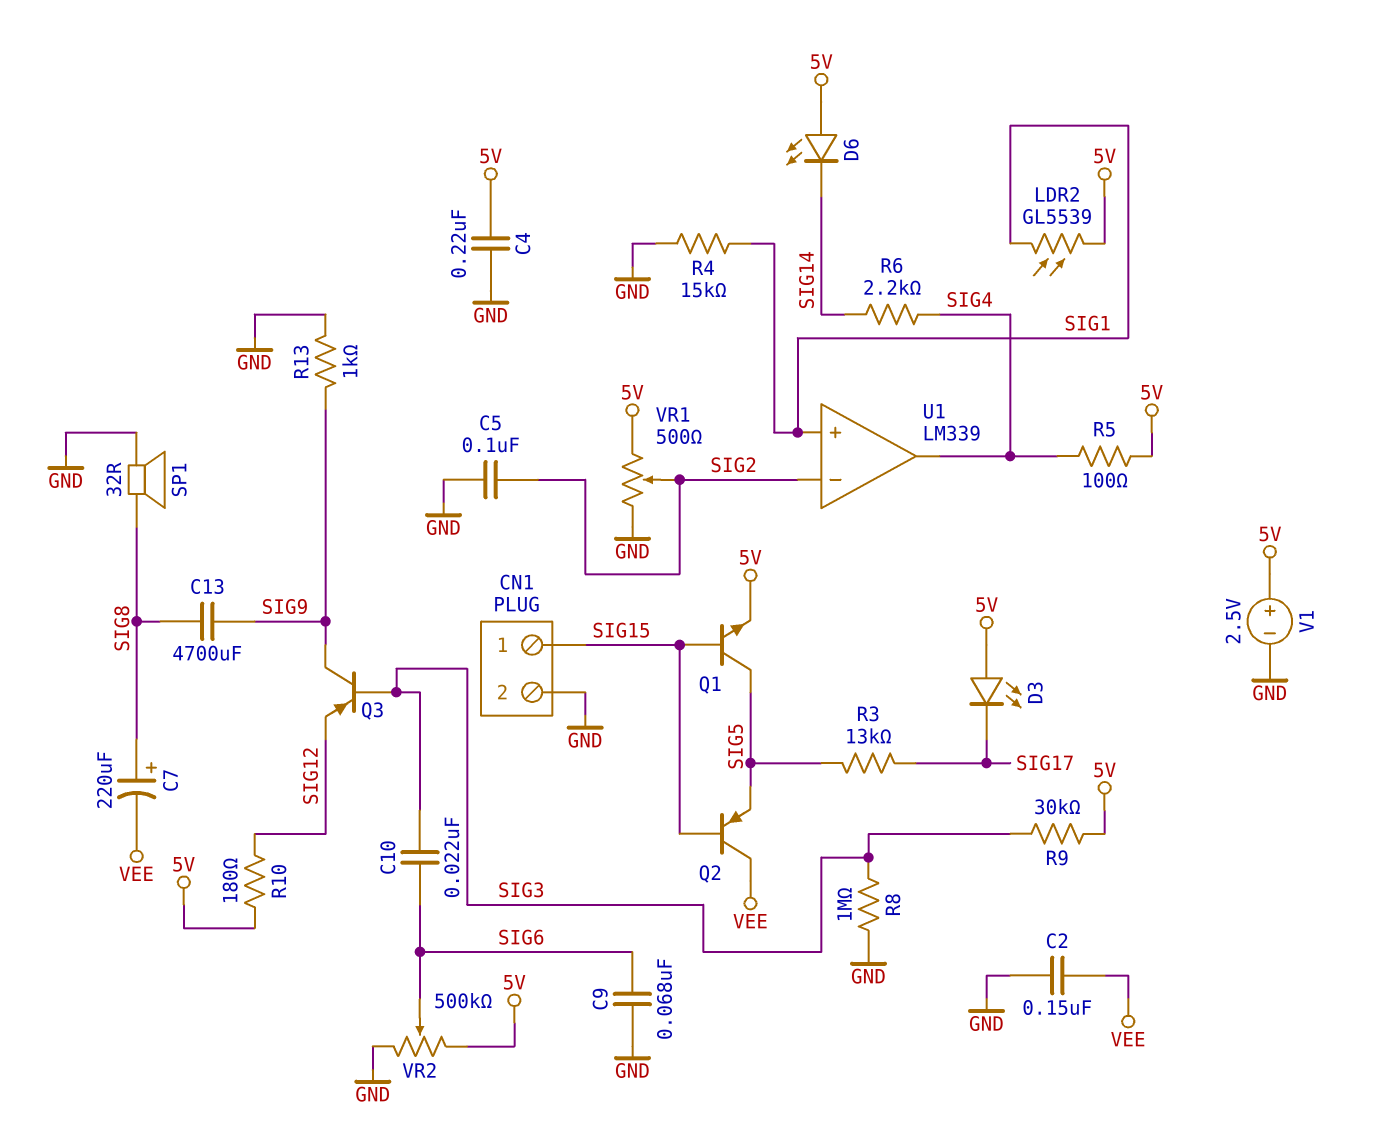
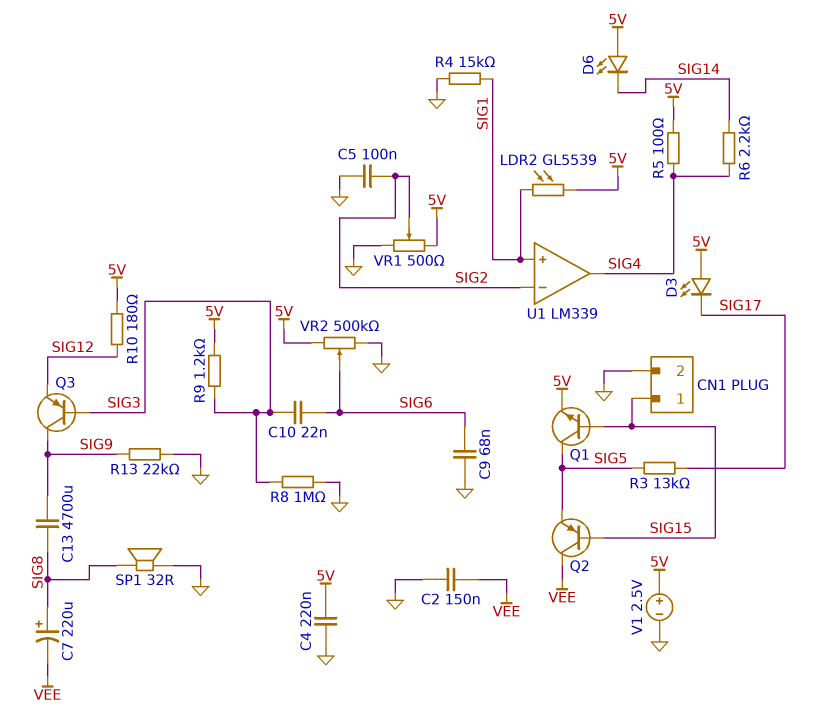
R9: 30k (5V, SIG3) -> 1.2k (5V, SIG3)
R13: 1k (GND, SIG9) -> 22k (GND, SIG9)

